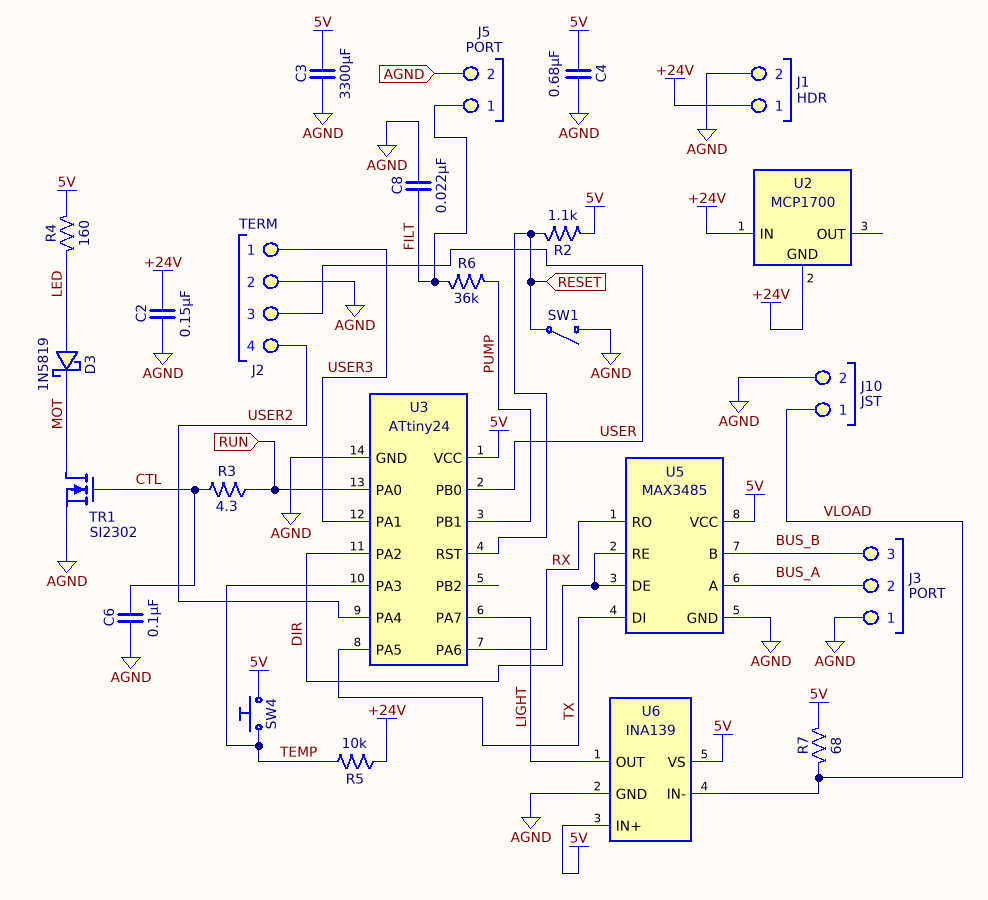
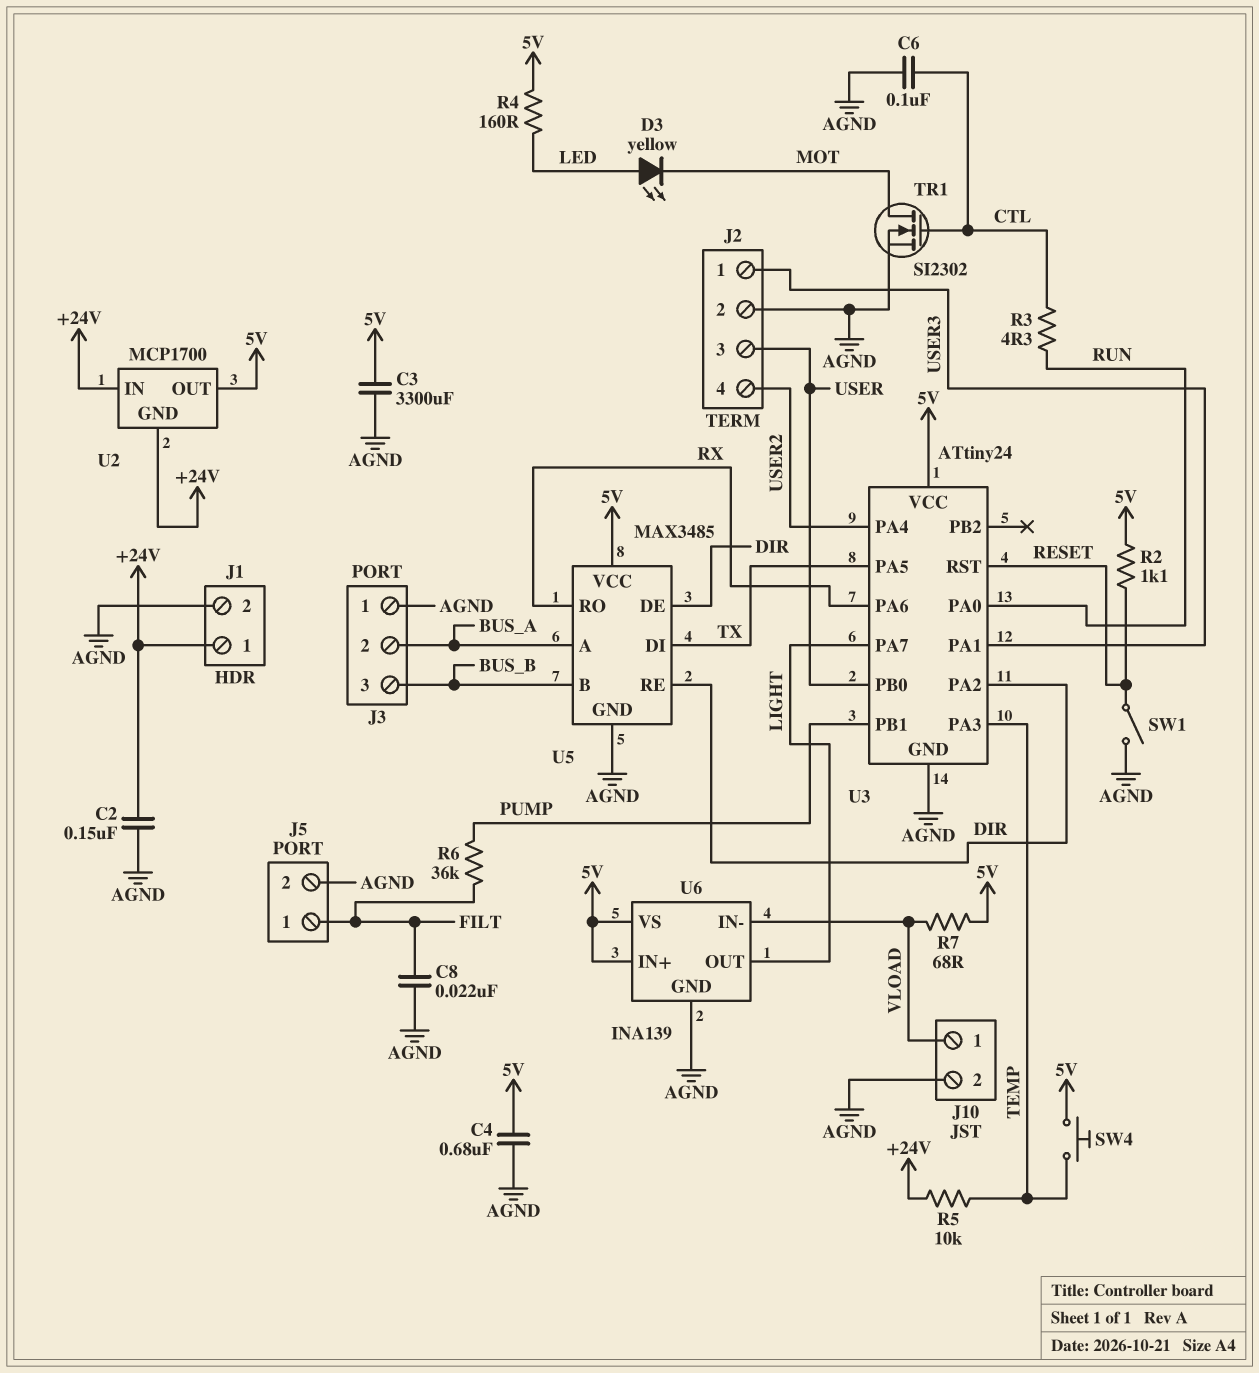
D3: schottky 1N5819 (A LED, K MOT) -> LED yellow (A LED, K MOT)
U2 pin OUT: none -> 5V

